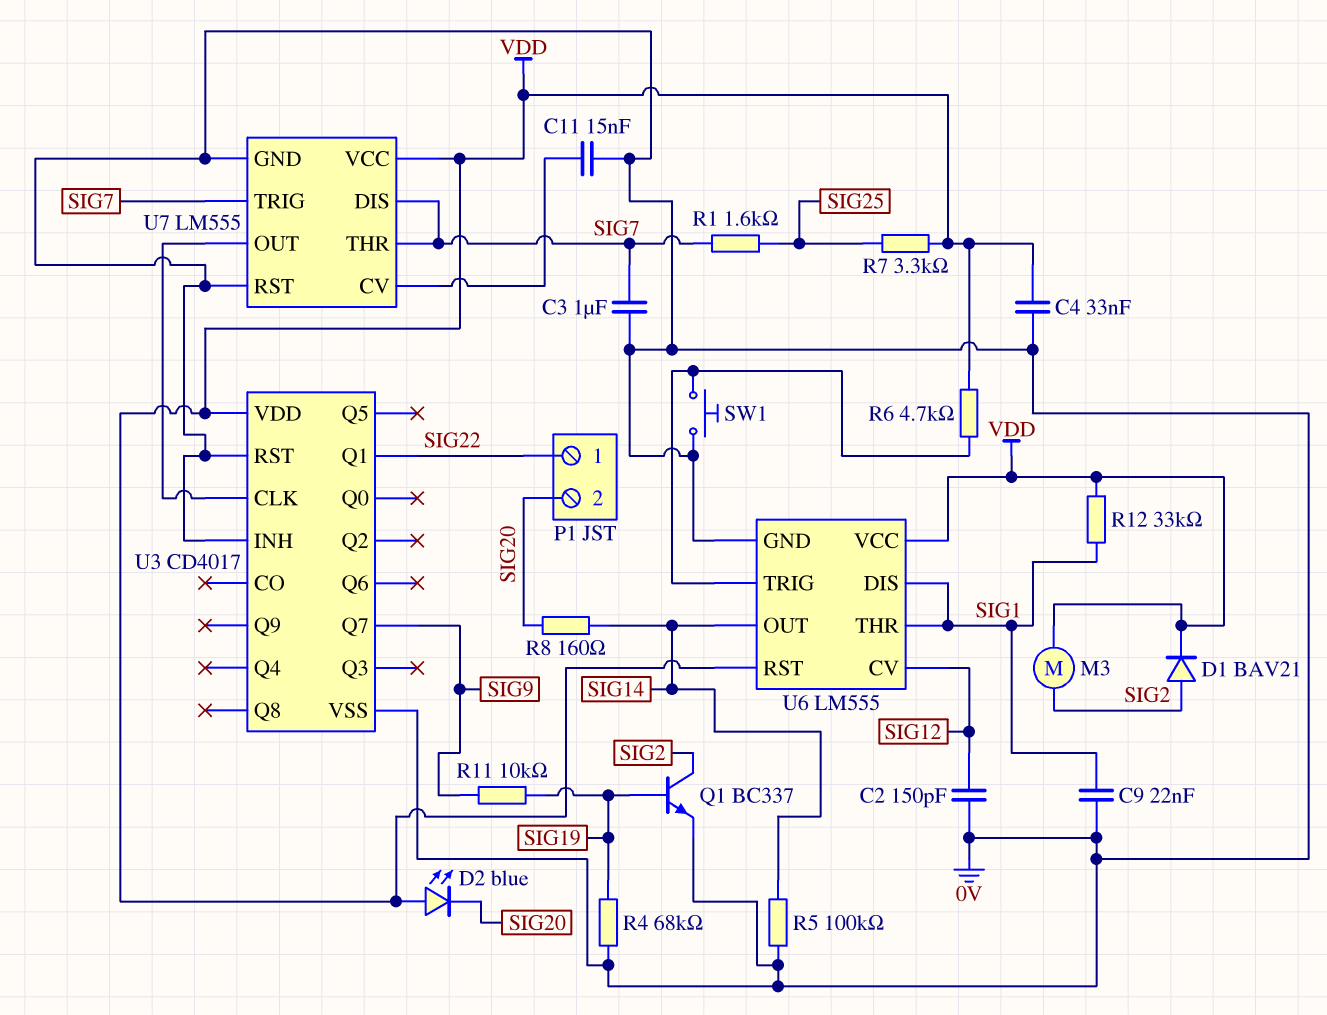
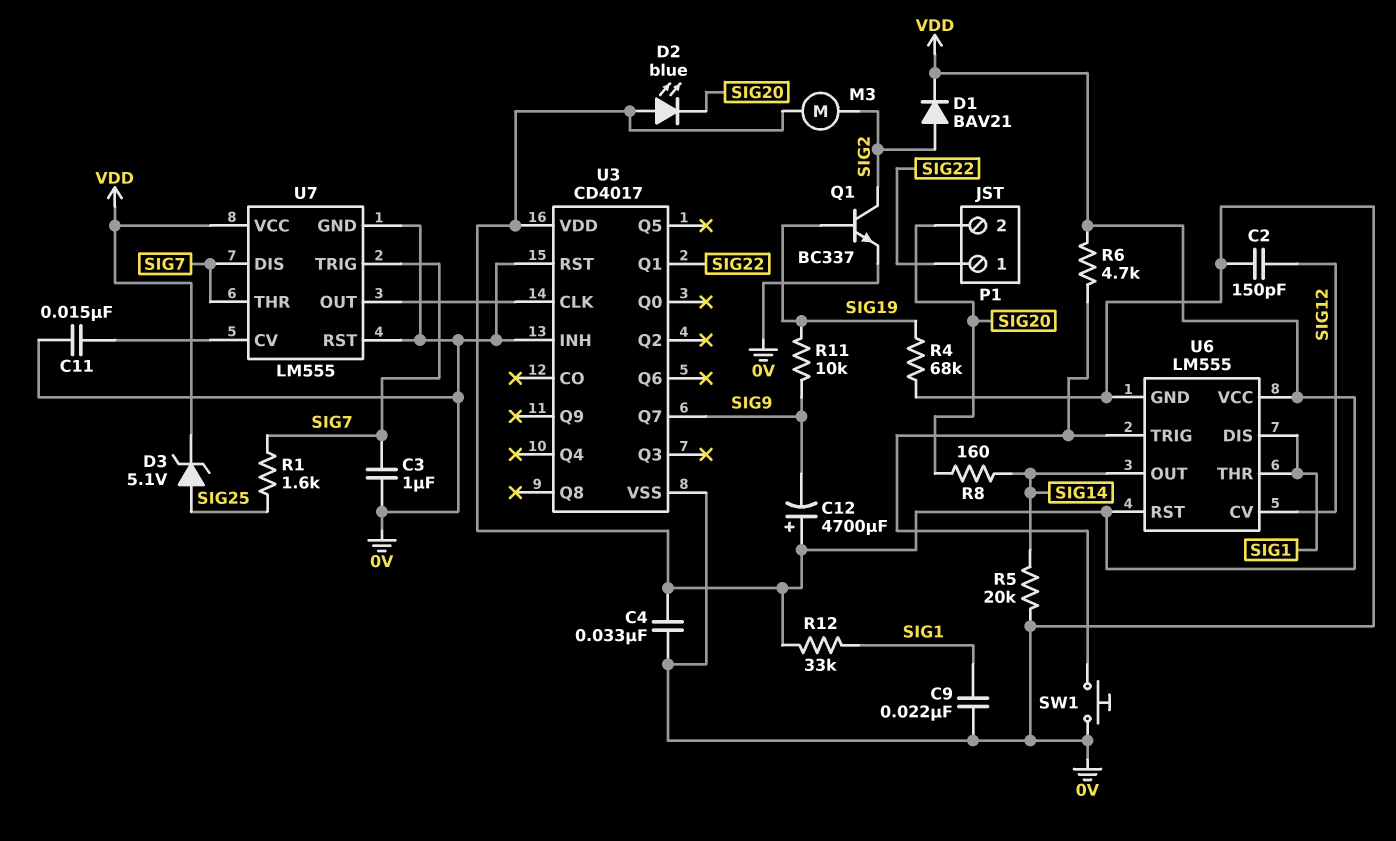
C12: none -> 4700uF (plus VDD, minus SIG9)
D3: none -> zener 5.1V (A SIG25, K VDD)
R5: 100k (0V, SIG14) -> 20k (0V, SIG14)
R7: 3.3k (SIG25, VDD) -> none

